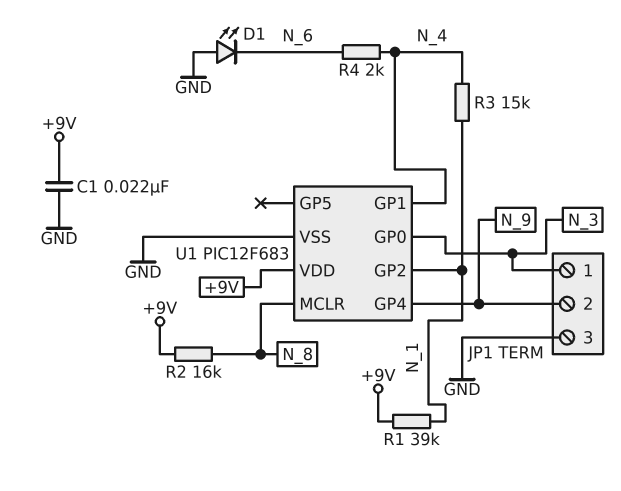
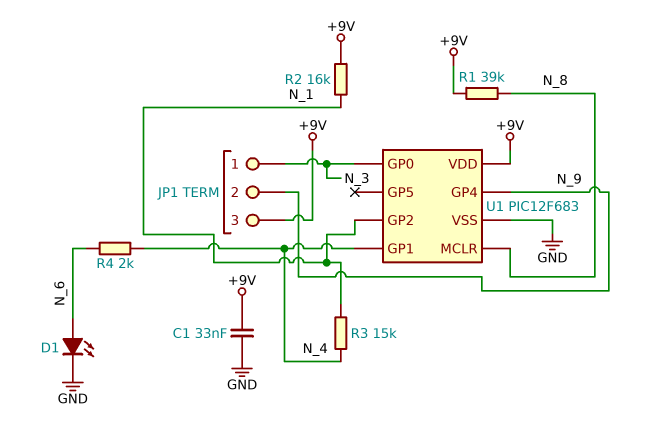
C1: 22nF (+9V, GND) -> 33nF (+9V, GND)
D1: LED (A GND, K N_6) -> LED (A N_6, K GND)
JP1 pin 3: GND -> +9V
R1: 39k (+9V, N_1) -> 39k (+9V, N_8)
R2: 16k (+9V, N_8) -> 16k (+9V, N_1)

